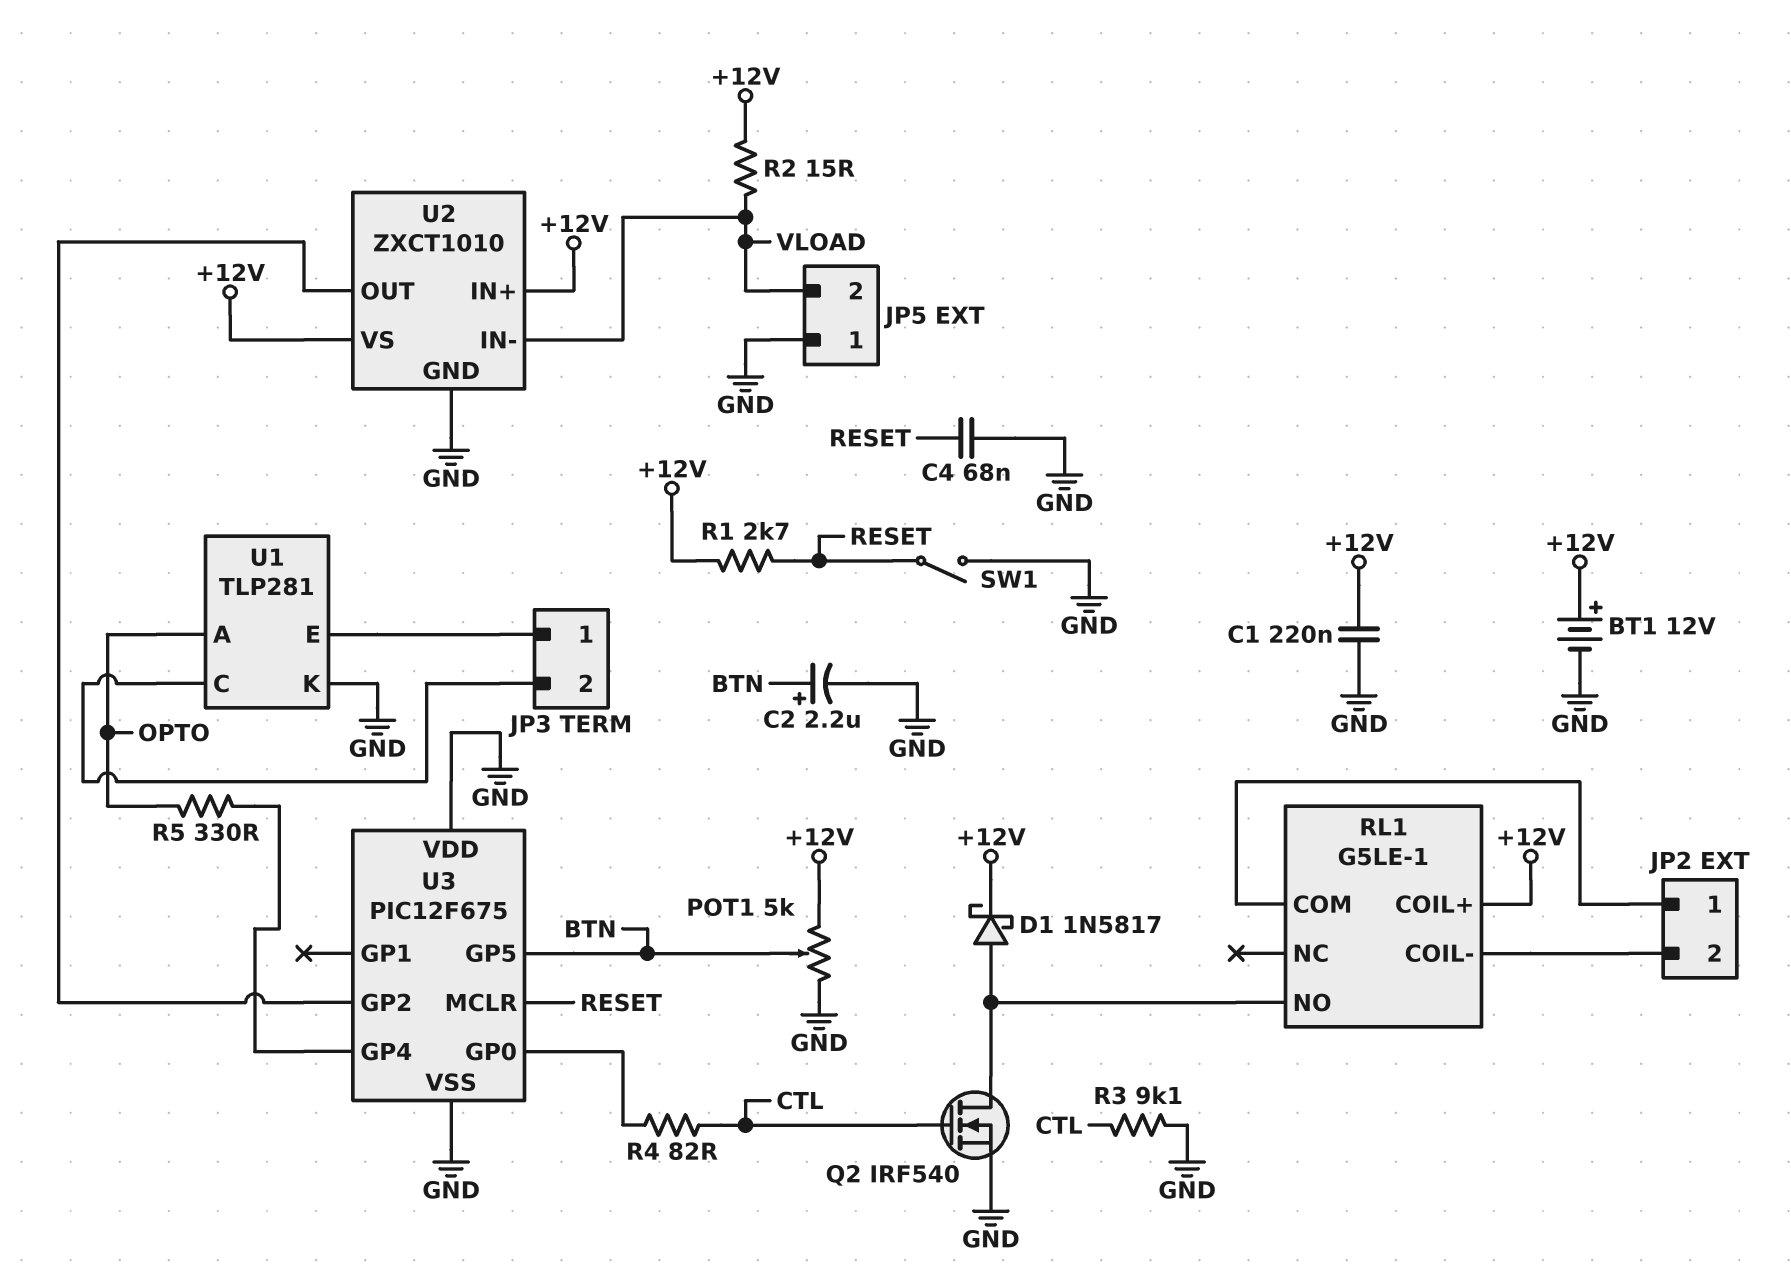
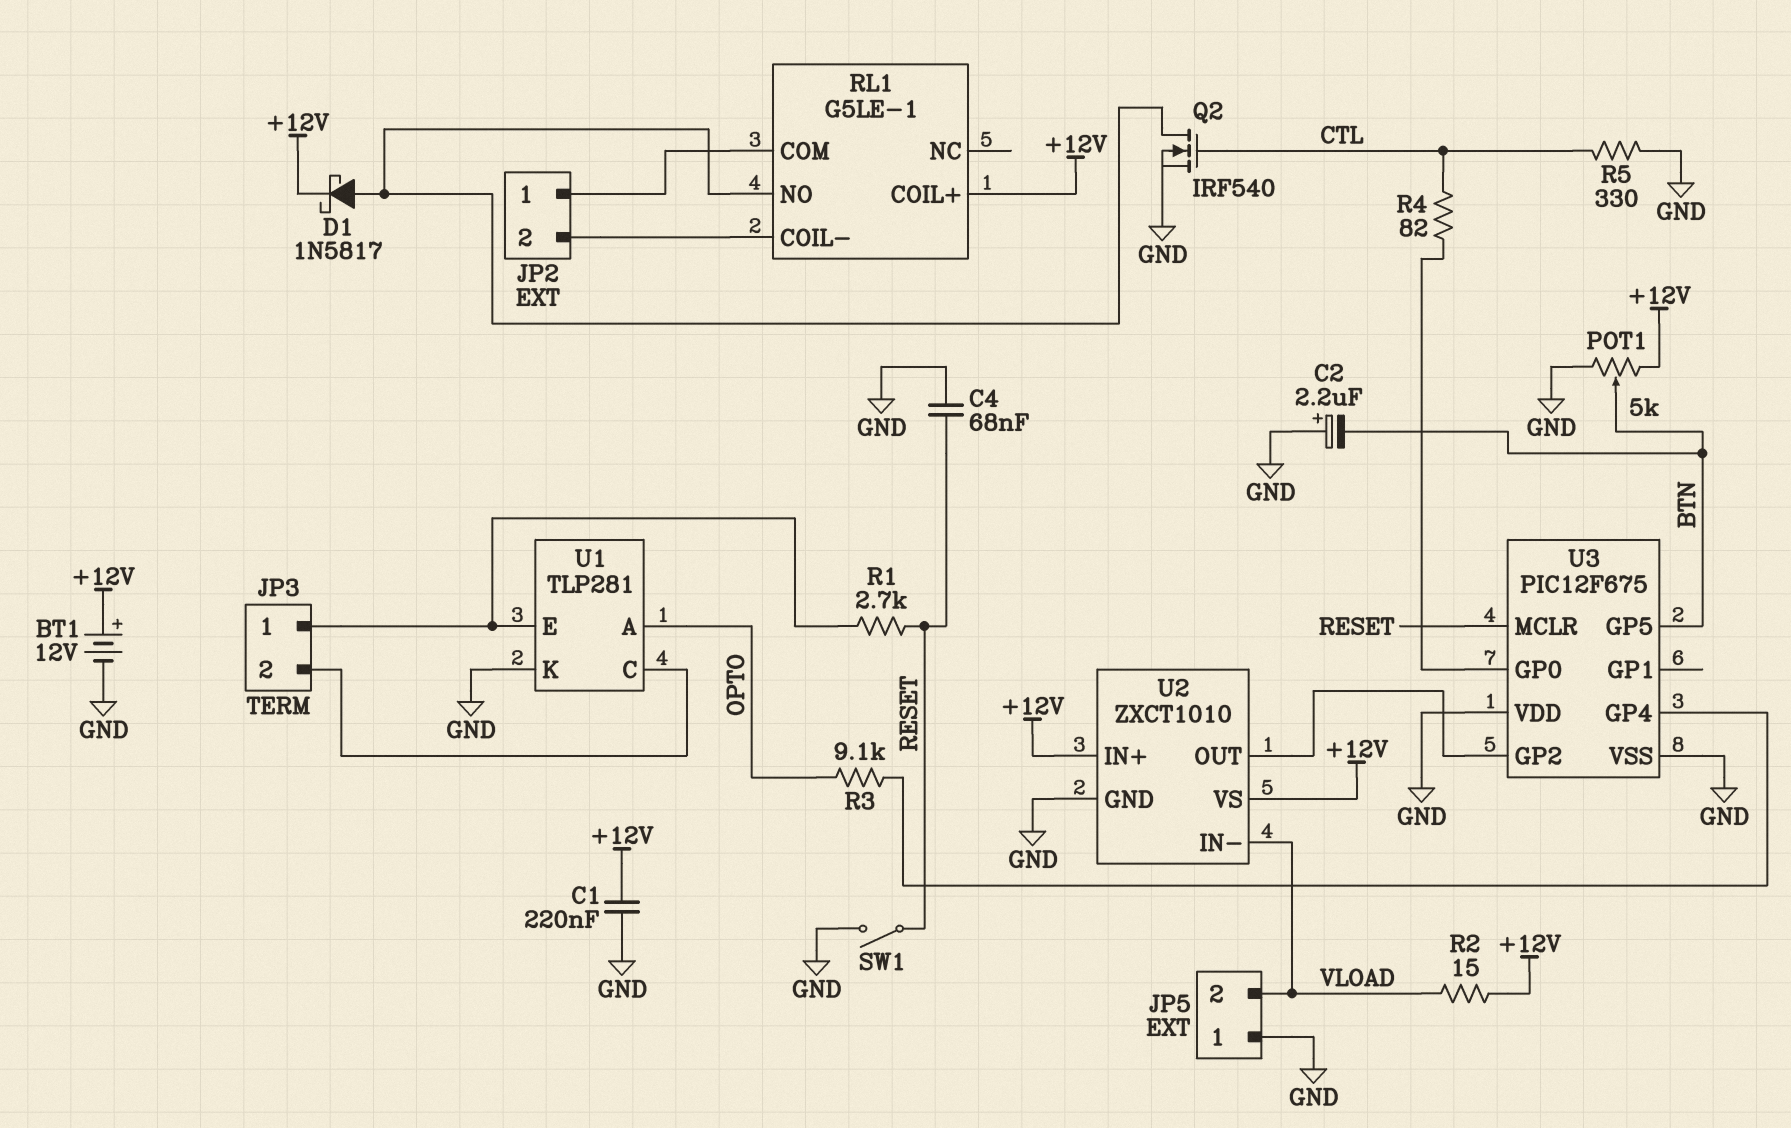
C2: 2.2uF (plus BTN, minus GND) -> 2.2uF (plus GND, minus BTN)
R1: 2.7k (+12V, RESET) -> 2.7k (JP3/1, RESET)
R3: 9.1k (CTL, GND) -> 9.1k (OPTO, U3/GP4)
R5: 330 (OPTO, U3/GP4) -> 330 (CTL, GND)

